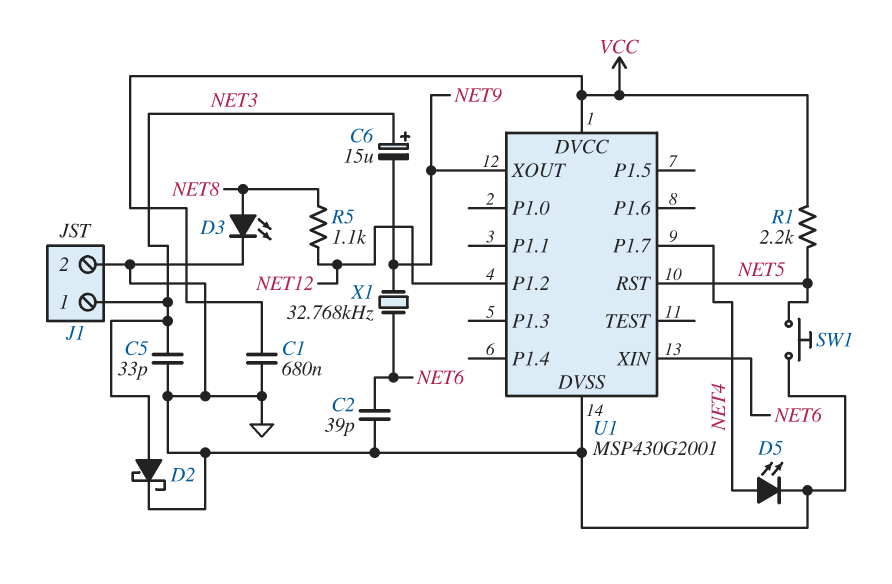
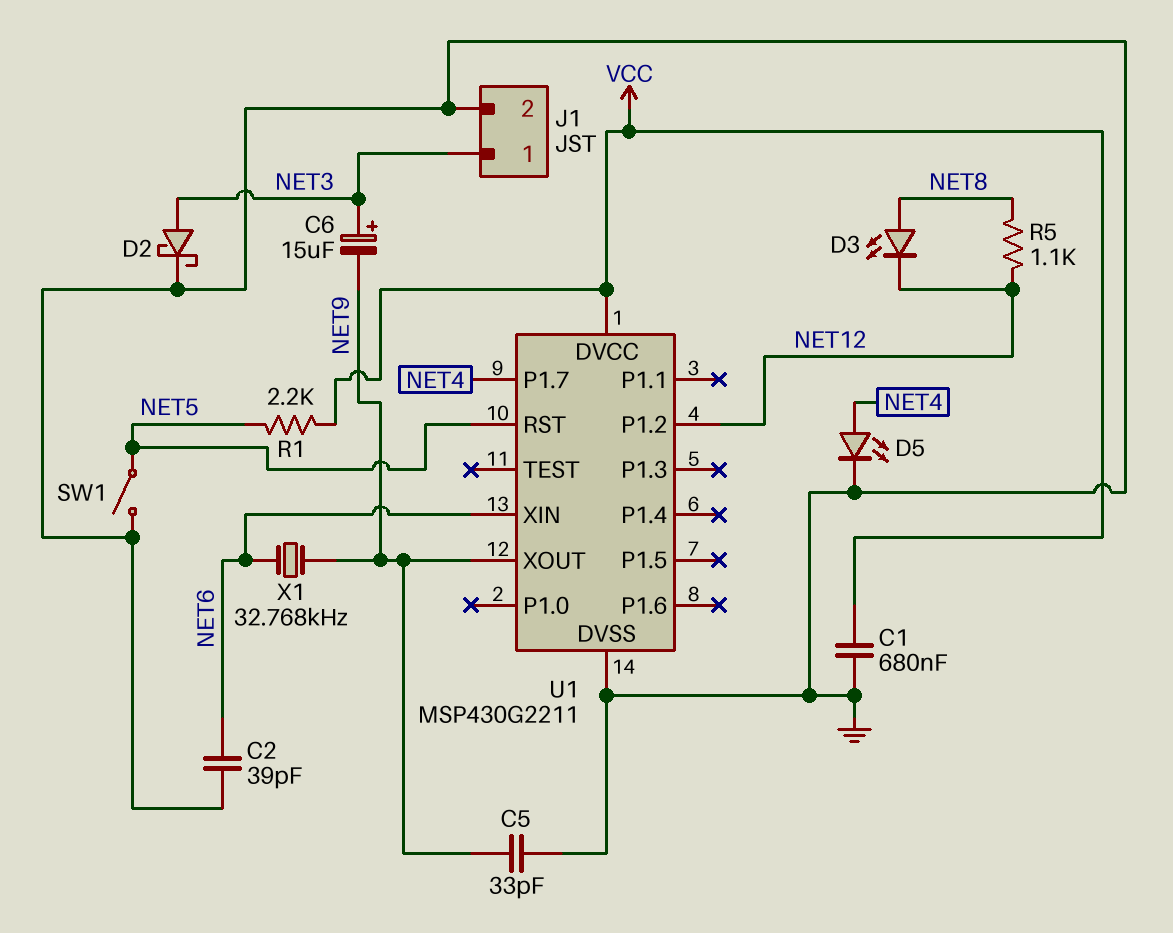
C5: 33pF (GND, NET3) -> 33pF (GND, NET9)
D3: LED (A NET8, K GND) -> LED (A NET8, K NET12)
SW1: button (GND, NET5) -> switch (GND, NET5)
U1: MSP430G2001 -> MSP430G2211

